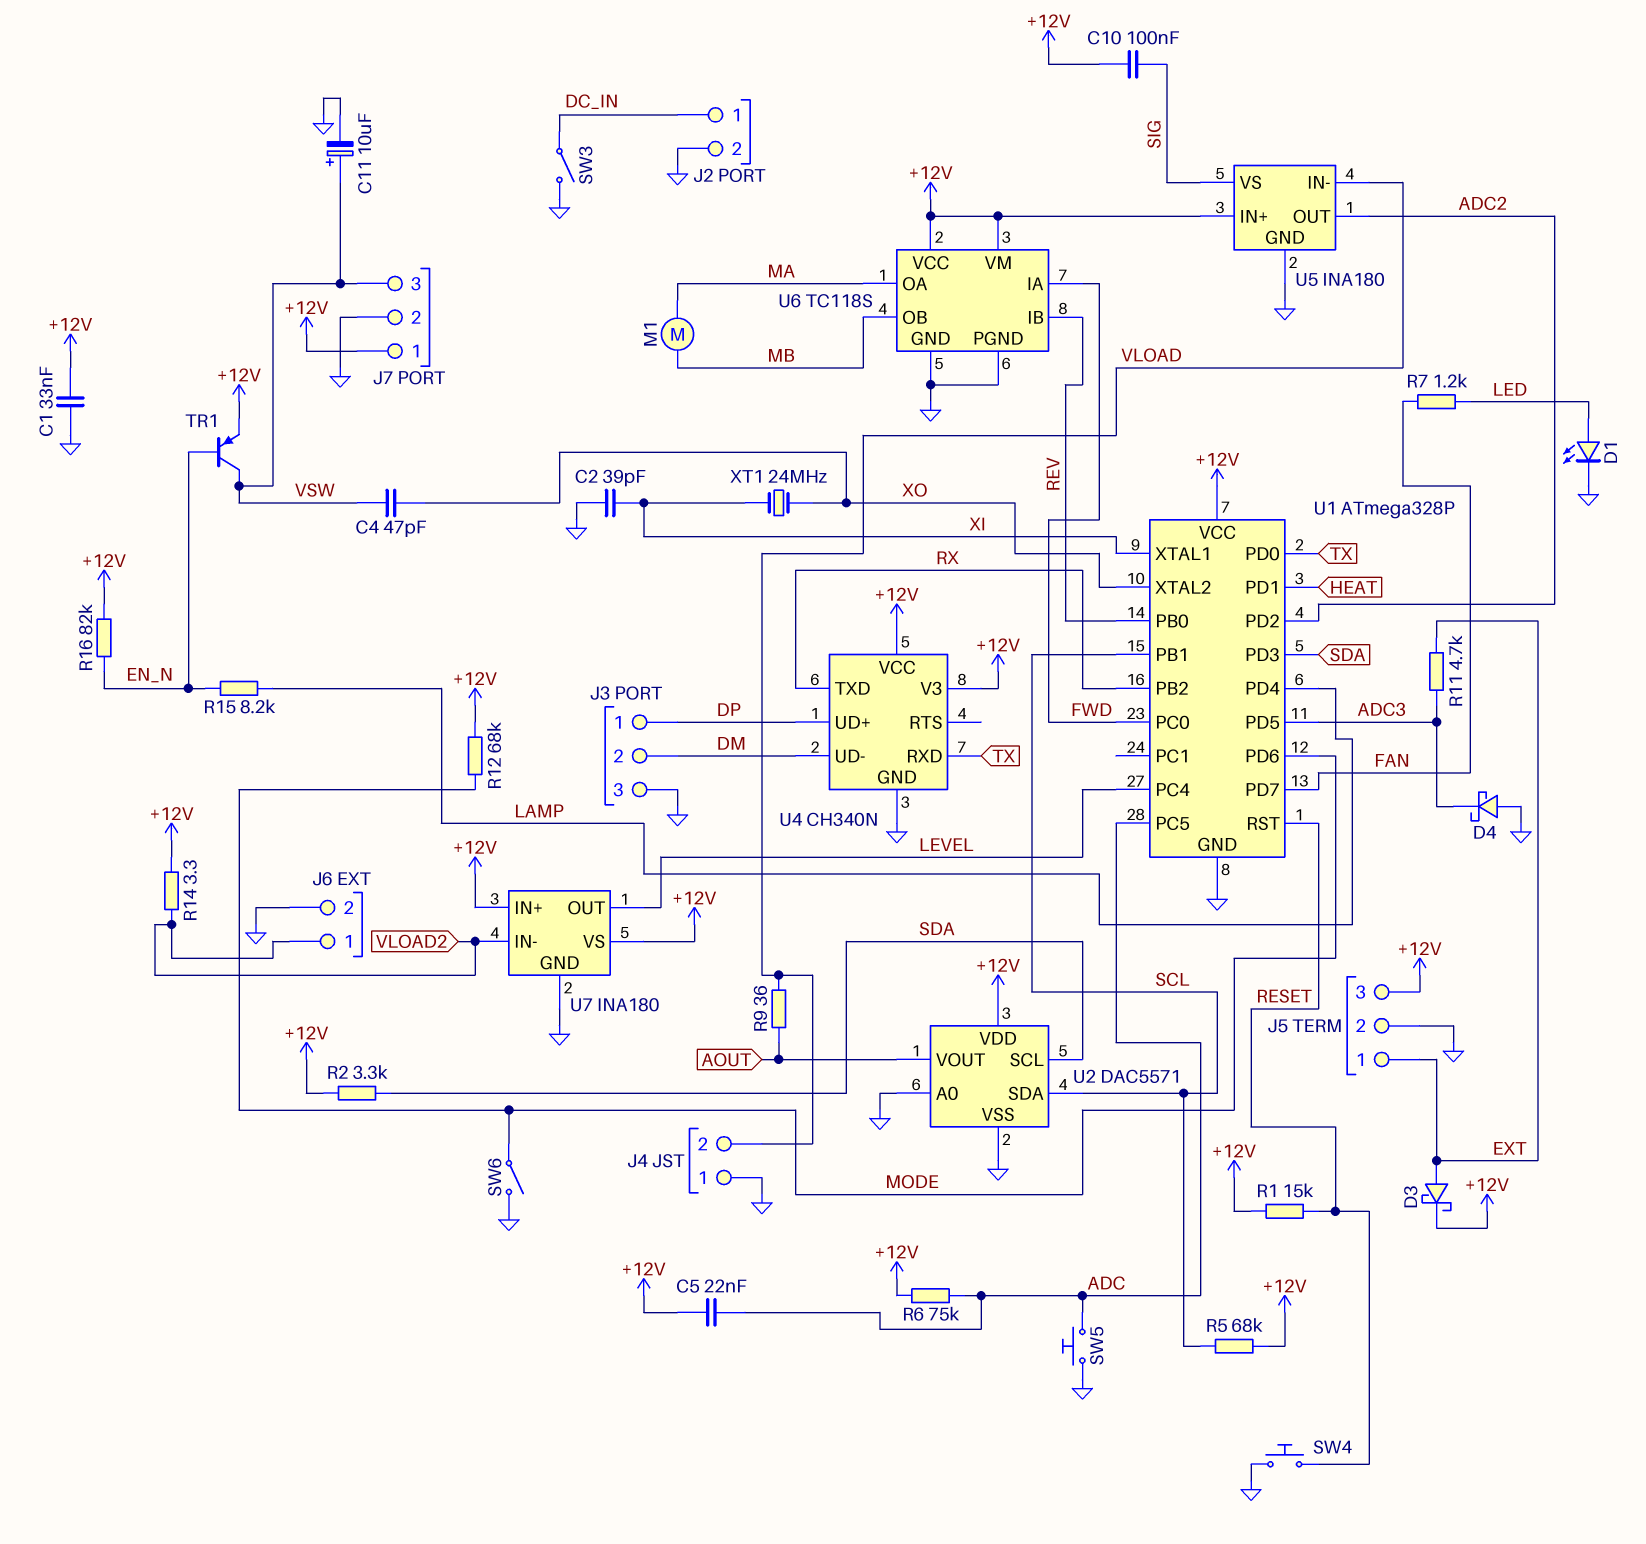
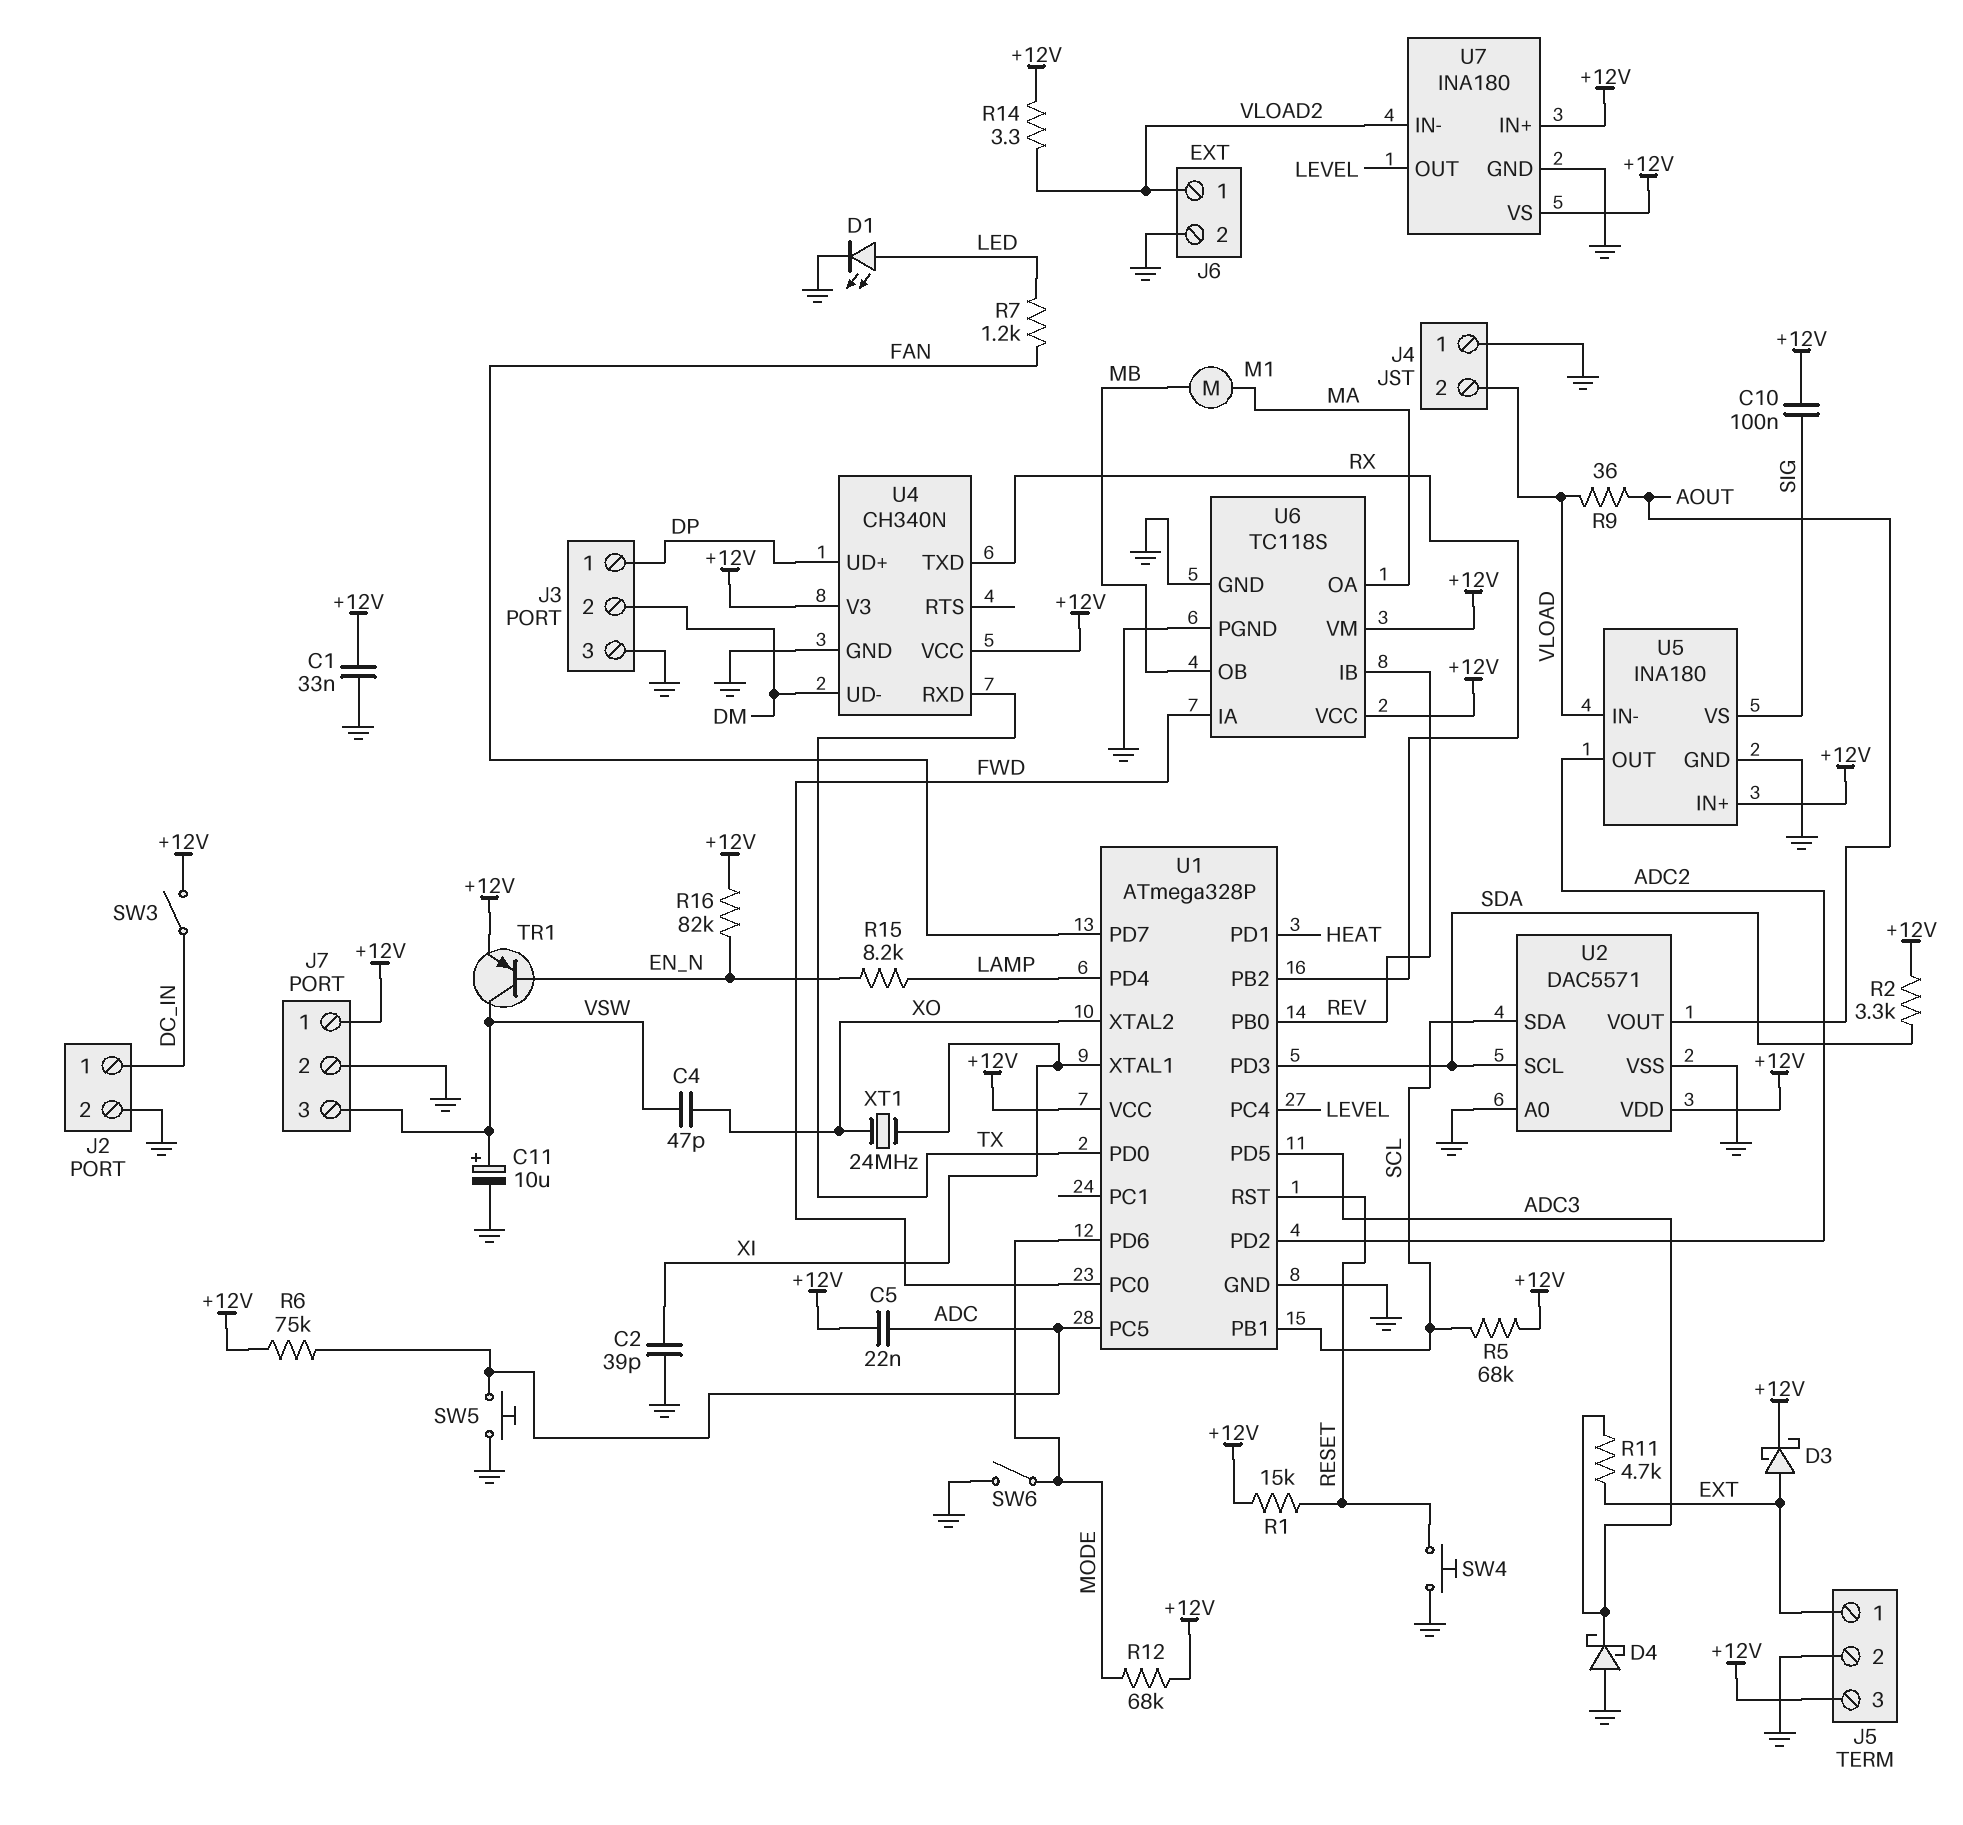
SW3: switch (DC_IN, GND) -> switch (+12V, DC_IN)

